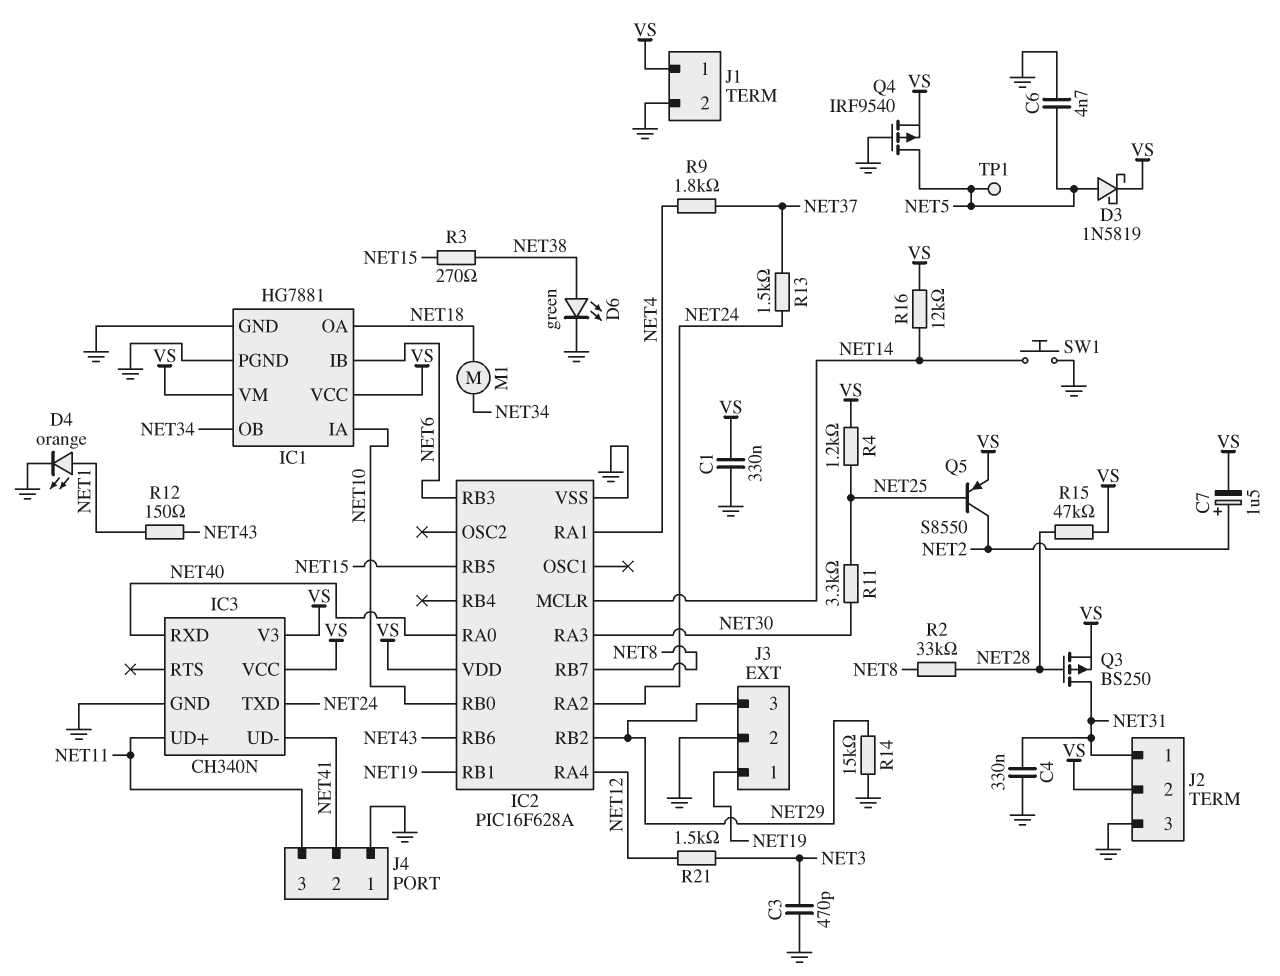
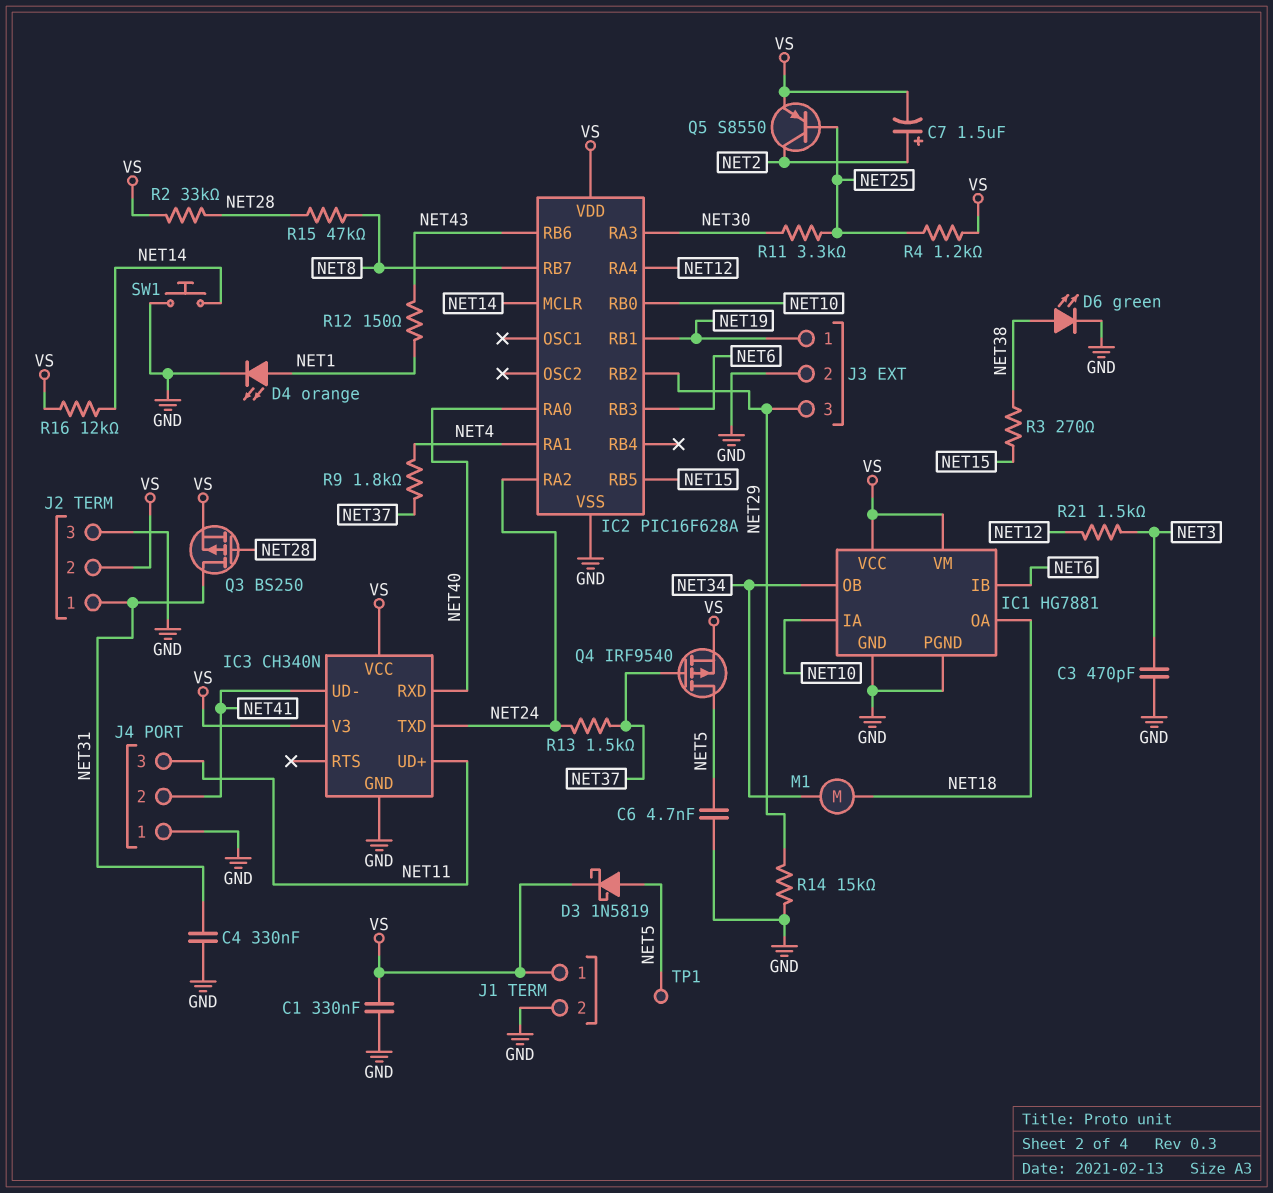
Q4: PMOS IRF9540 (G GND, D NET5, S VS) -> PMOS IRF9540 (G NET37, D NET5, S VS)
R2: 33k (NET8, NET28) -> 33k (NET28, VS)
R15: 47k (NET28, VS) -> 47k (NET8, NET28)

